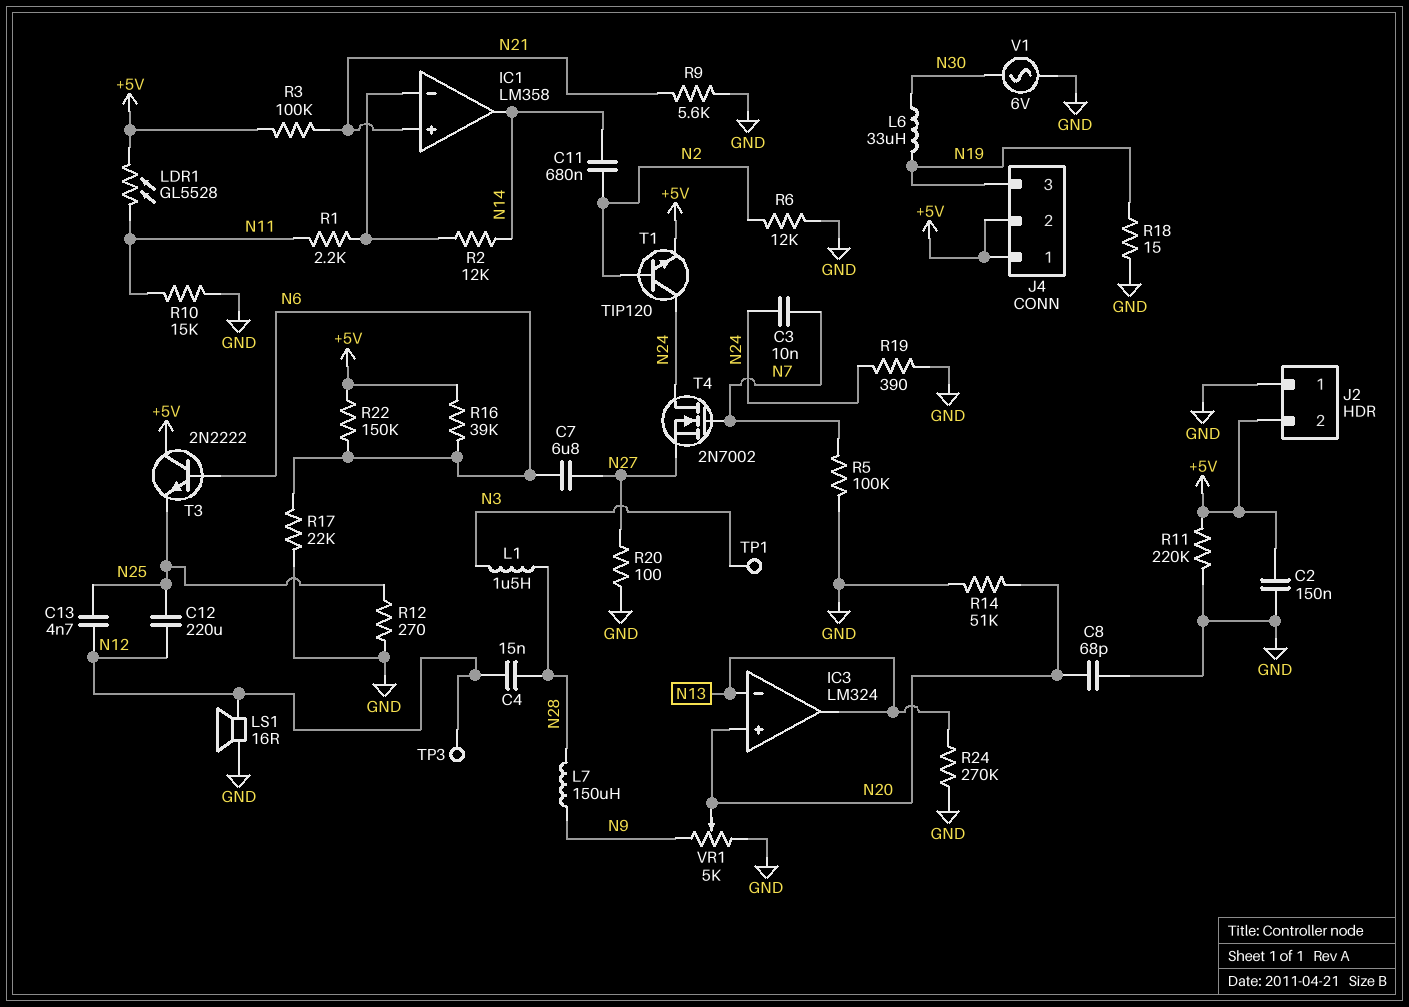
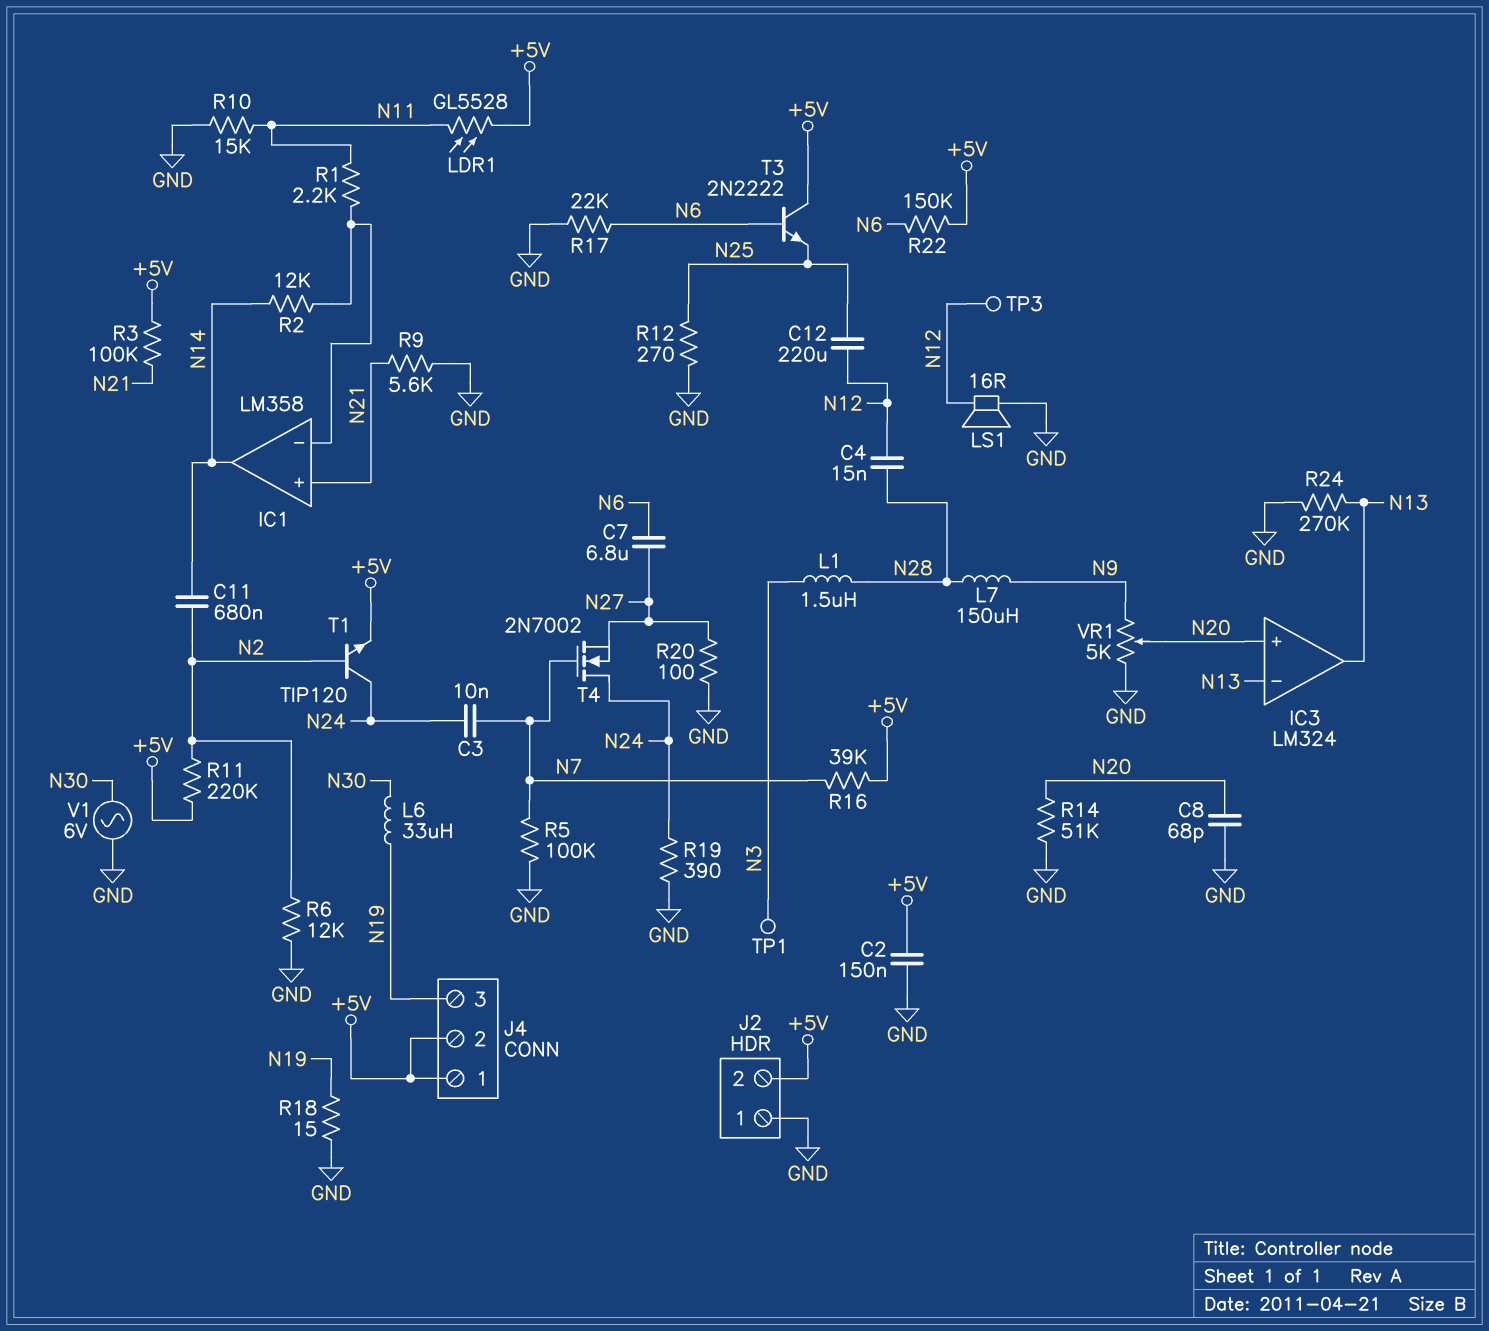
C13: 4.7nF (N12, N25) -> none
R11: 220k (+5V, GND) -> 220k (+5V, N2)
R16: 39k (+5V, N6) -> 39k (+5V, N7)

